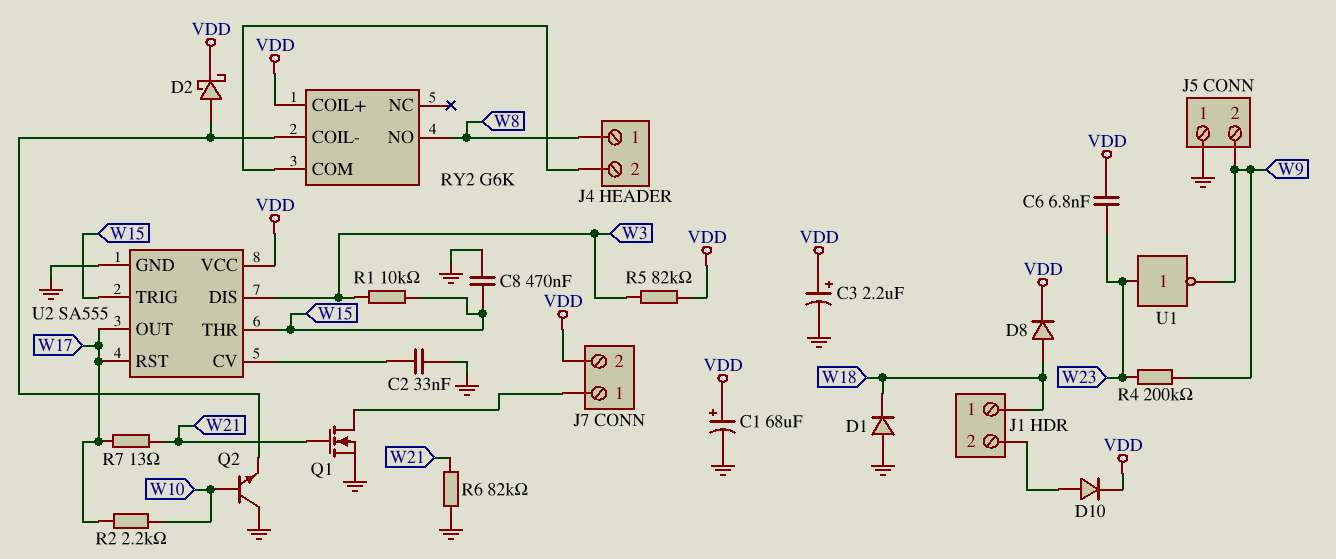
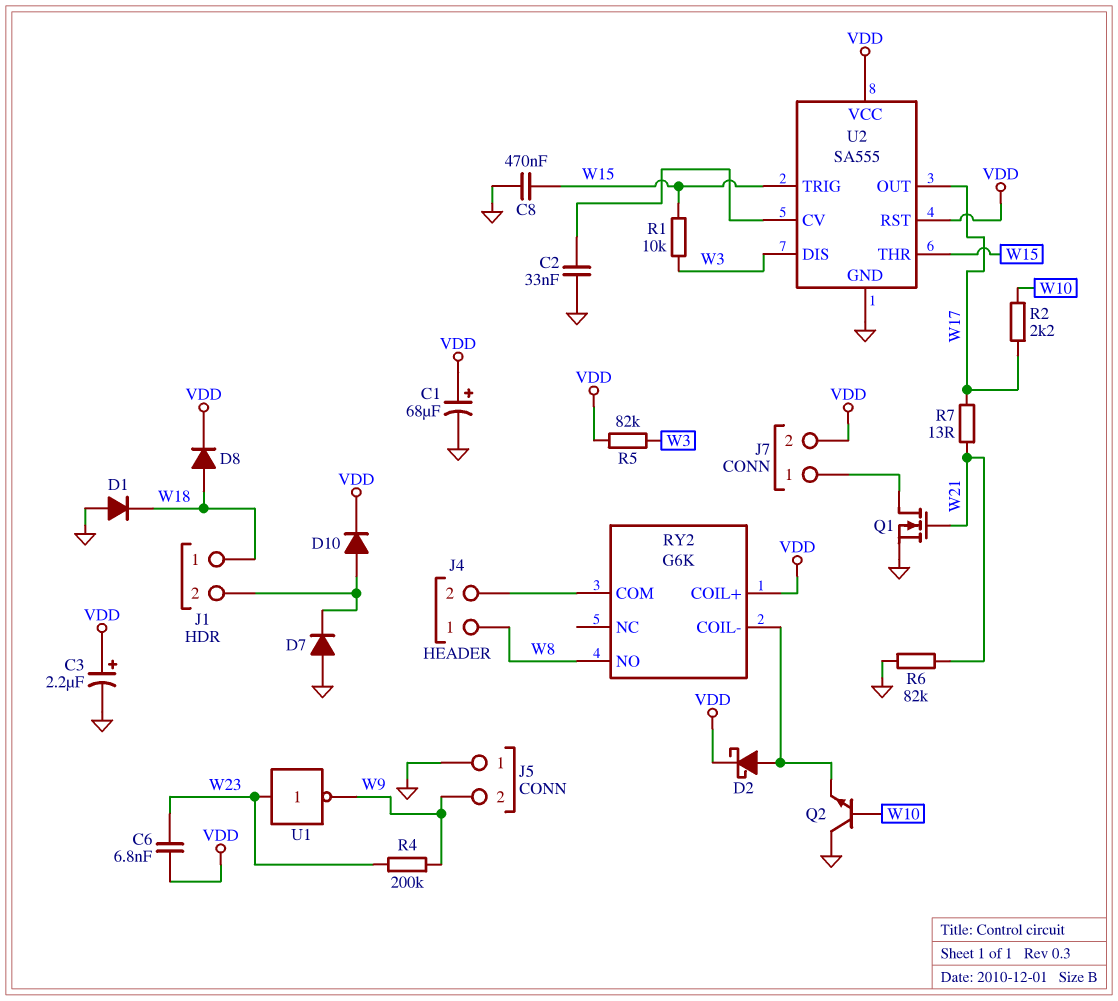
D7: none -> diode (A GND, K J1/2)
U2 pin RST: W17 -> VDD

